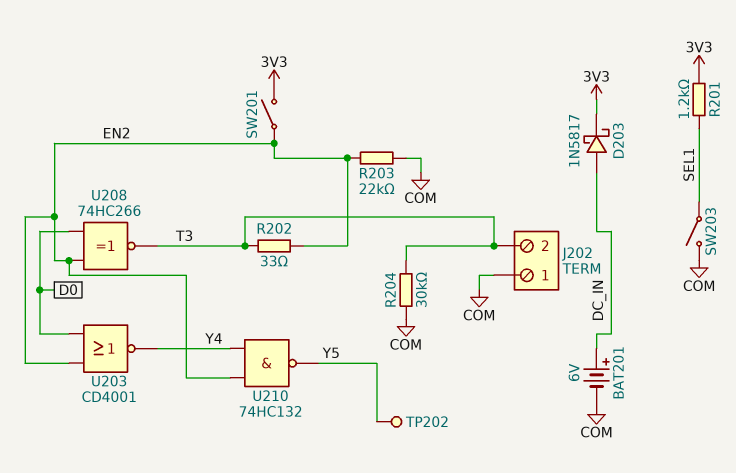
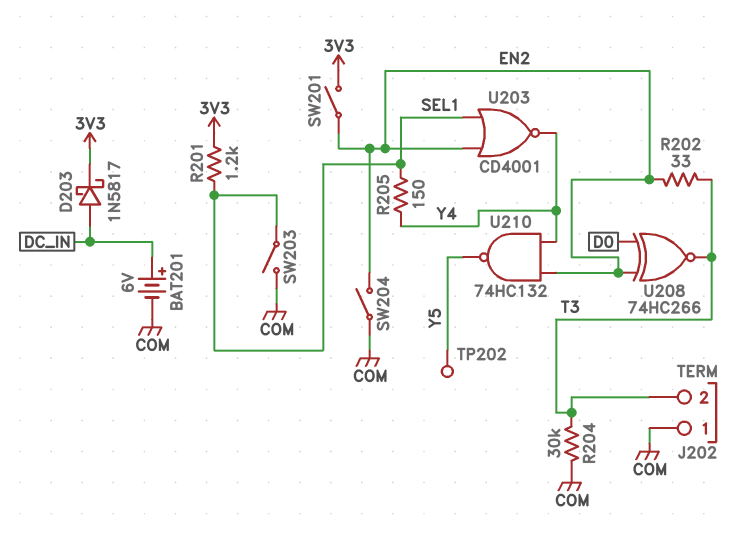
R203: 22k (COM, EN2) -> none
R205: none -> 150 (SEL1, Y4)
SW204: none -> switch (COM, EN2)
U203: NOR CD4001 (in D0, in EN2, out Y4) -> NOR CD4001 (in EN2, in SEL1, out Y4)

